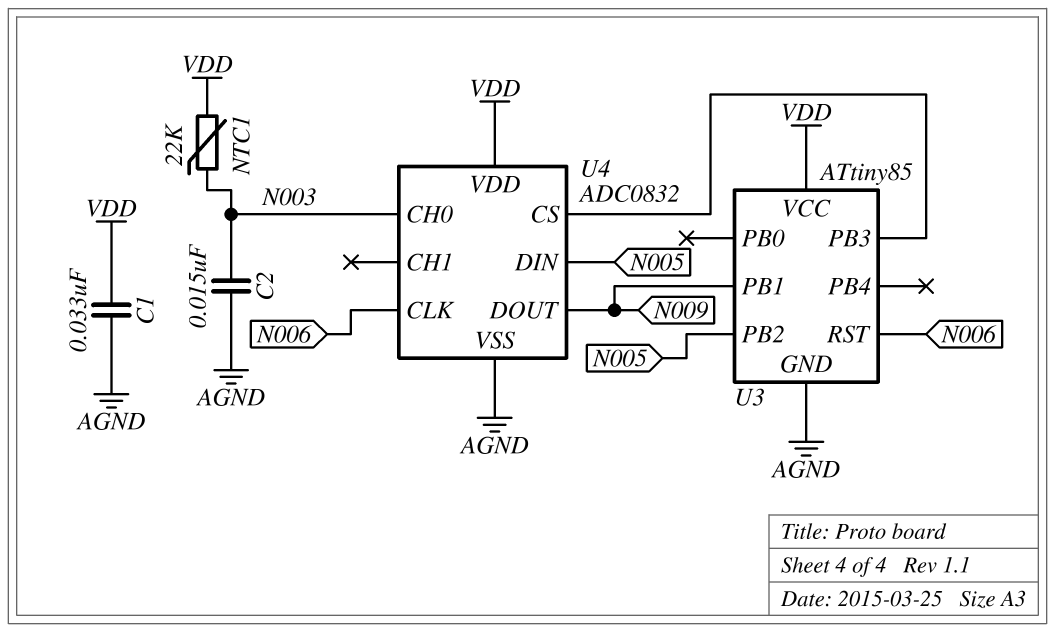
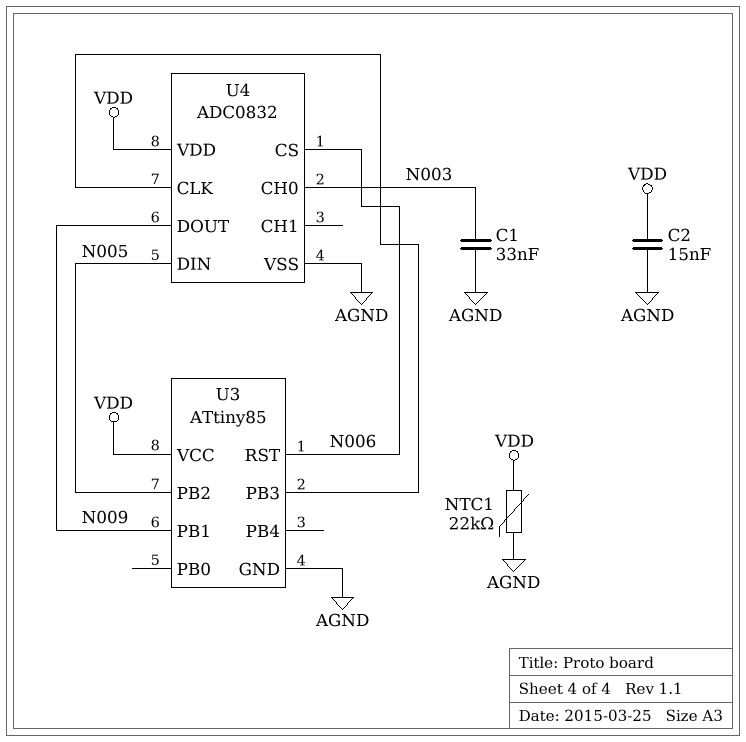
C1: 33nF (AGND, VDD) -> 33nF (AGND, N003)
C2: 15nF (AGND, N003) -> 15nF (AGND, VDD)
NTC1: 22k (N003, VDD) -> 22k (AGND, VDD)
U4 pin CLK: N006 -> U3/PB3
U4 pin CS: U3/PB3 -> N006

